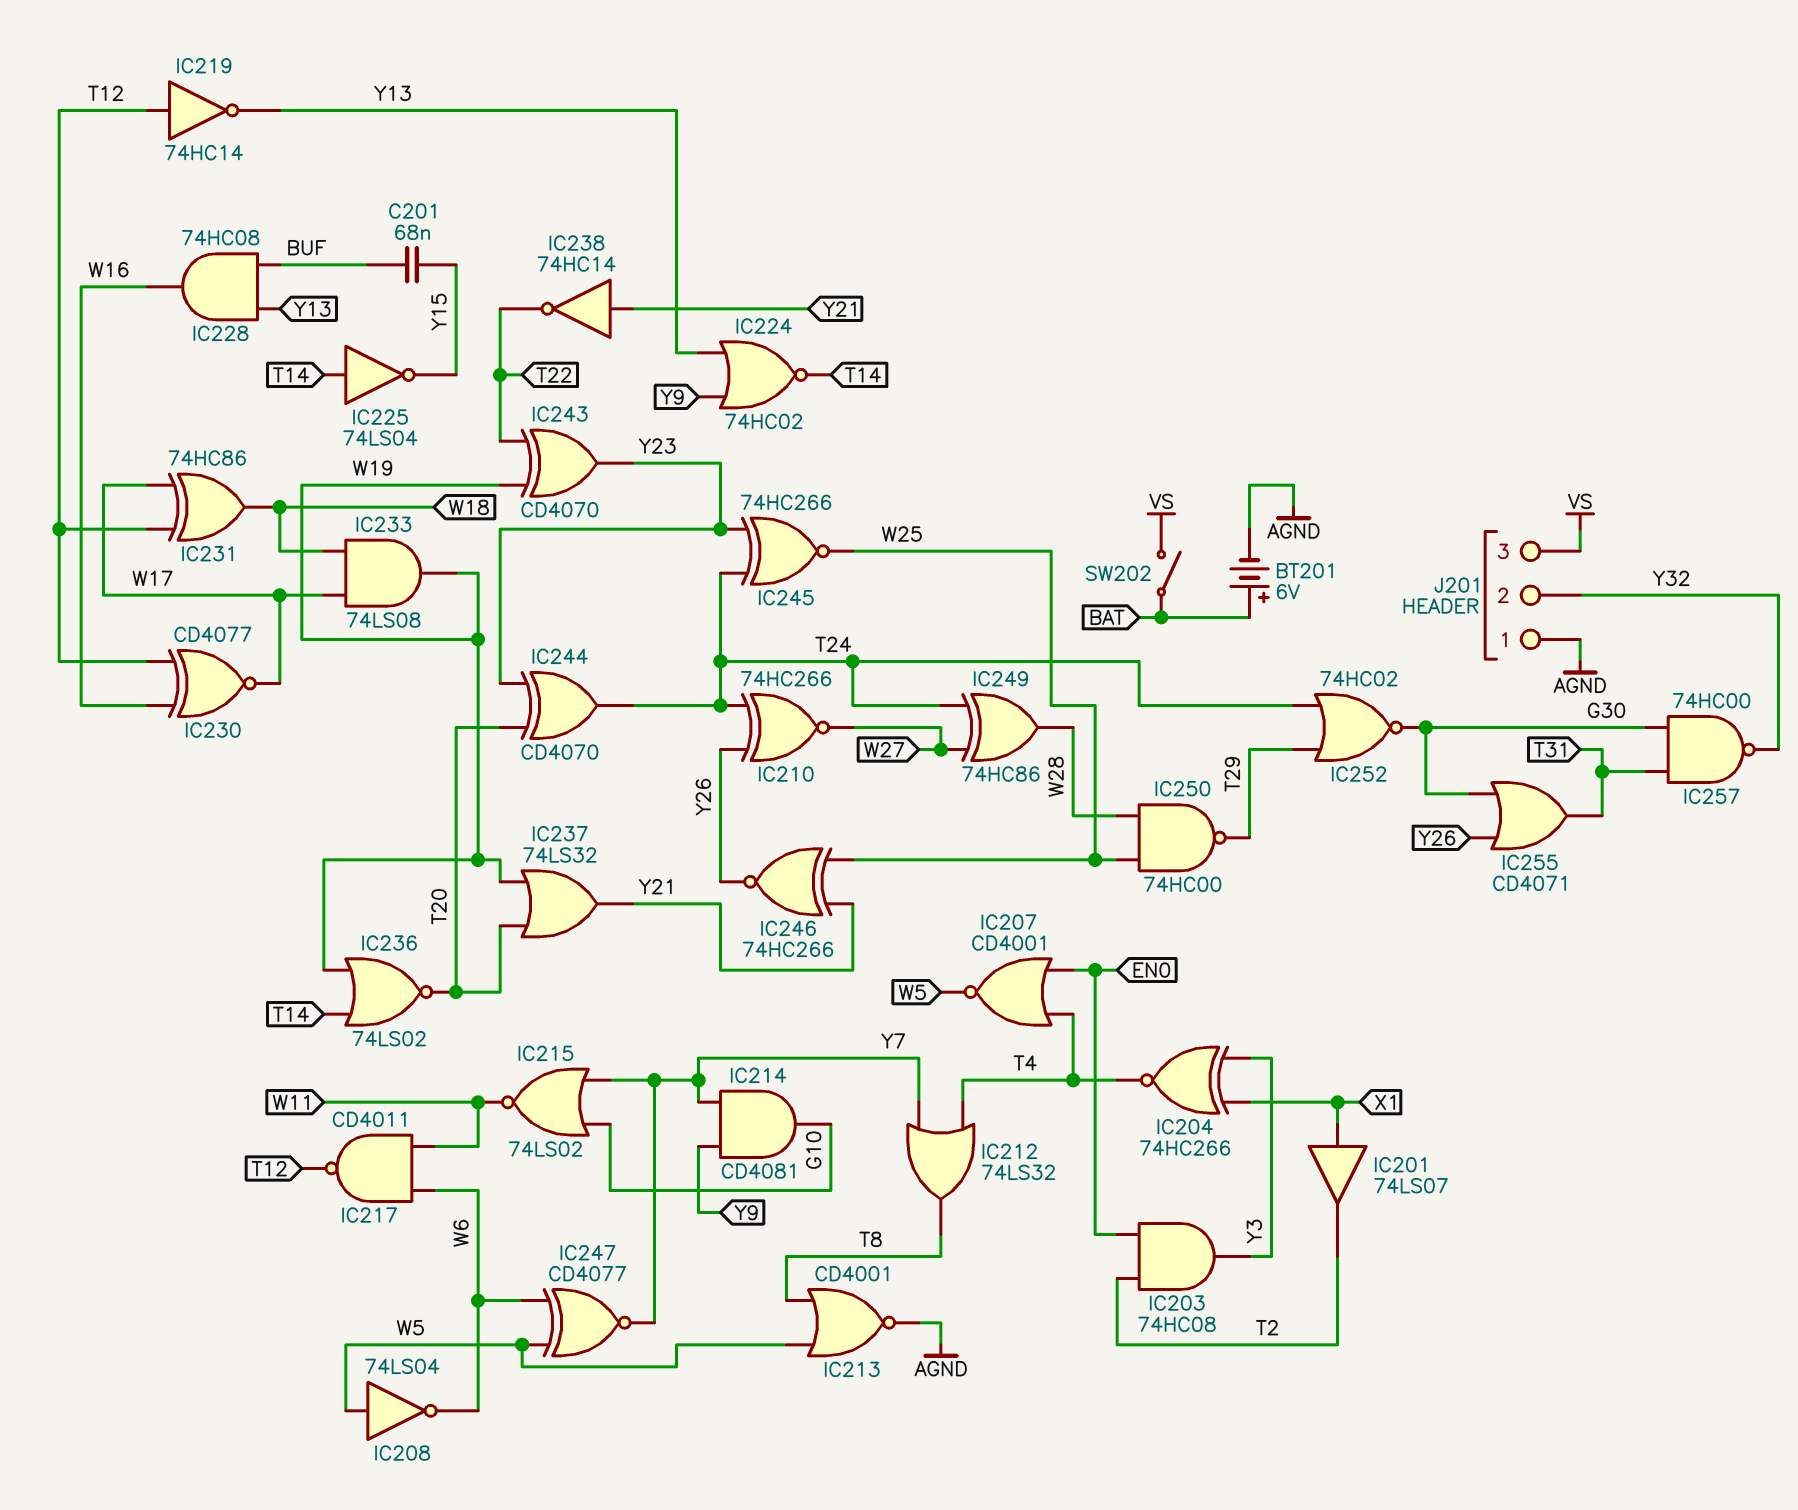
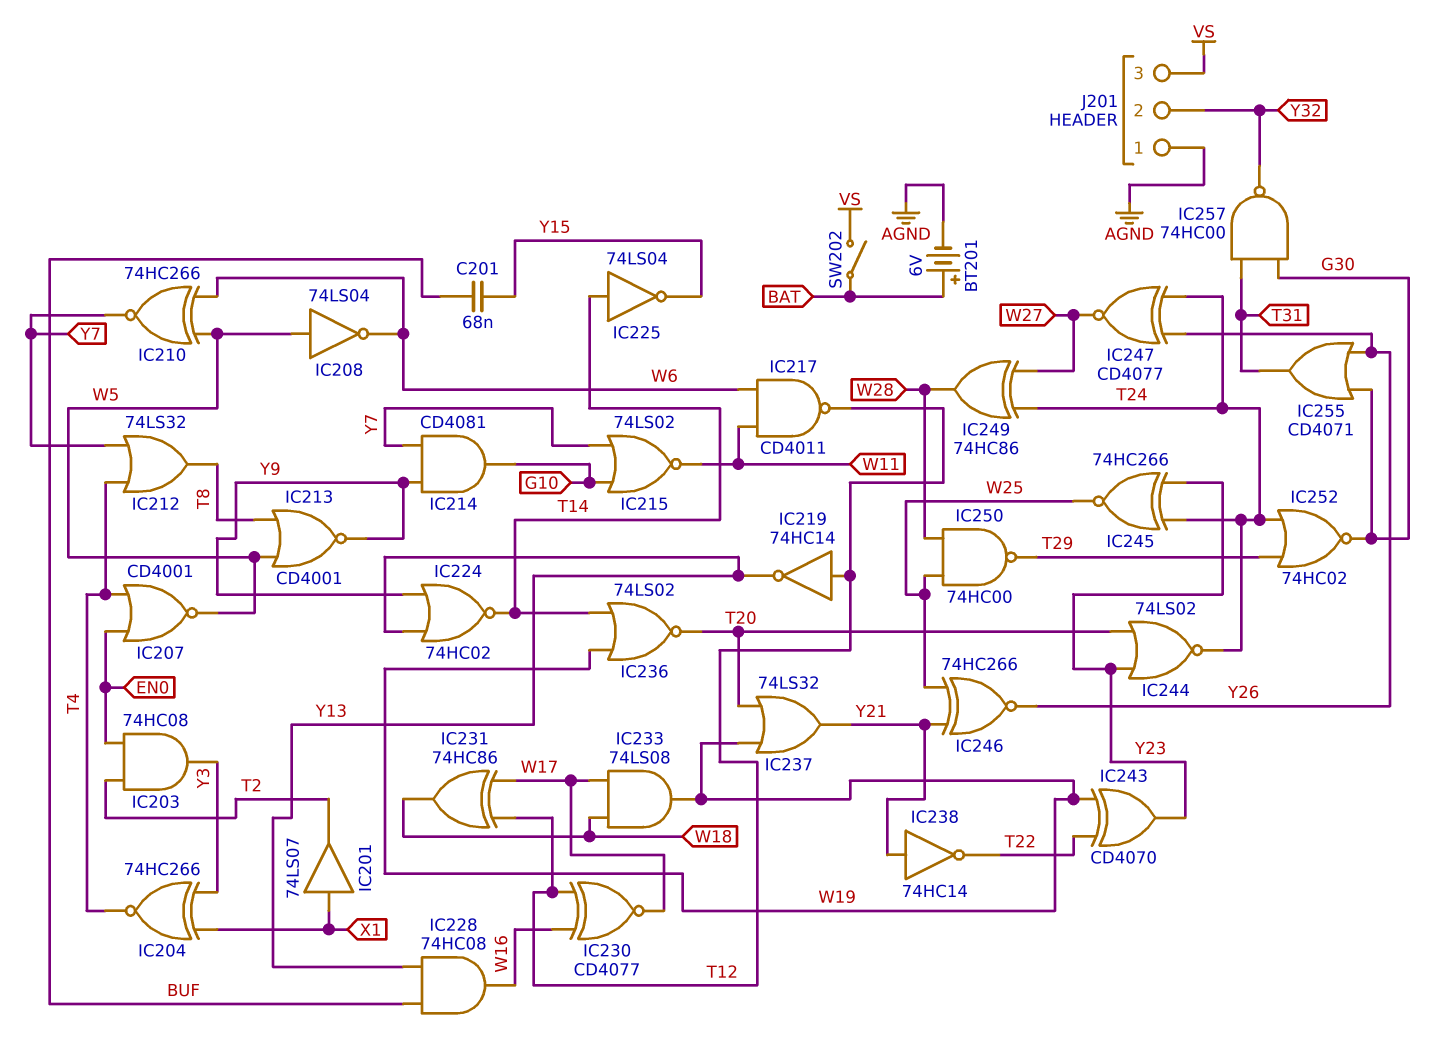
IC210: XNOR 74HC266 (in T24, in Y26, out W27) -> XNOR 74HC266 (in W5, in W6, out Y7)
IC213: NOR CD4001 (in T8, in W5, out AGND) -> NOR CD4001 (in T8, in W5, out Y9)
IC244: XOR CD4070 (in T20, in Y23, out T24) -> NOR 74LS02 (in T20, in Y23, out T24)
IC247: XNOR CD4077 (in W5, in W6, out Y7) -> XNOR CD4077 (in T24, in Y26, out W27)

